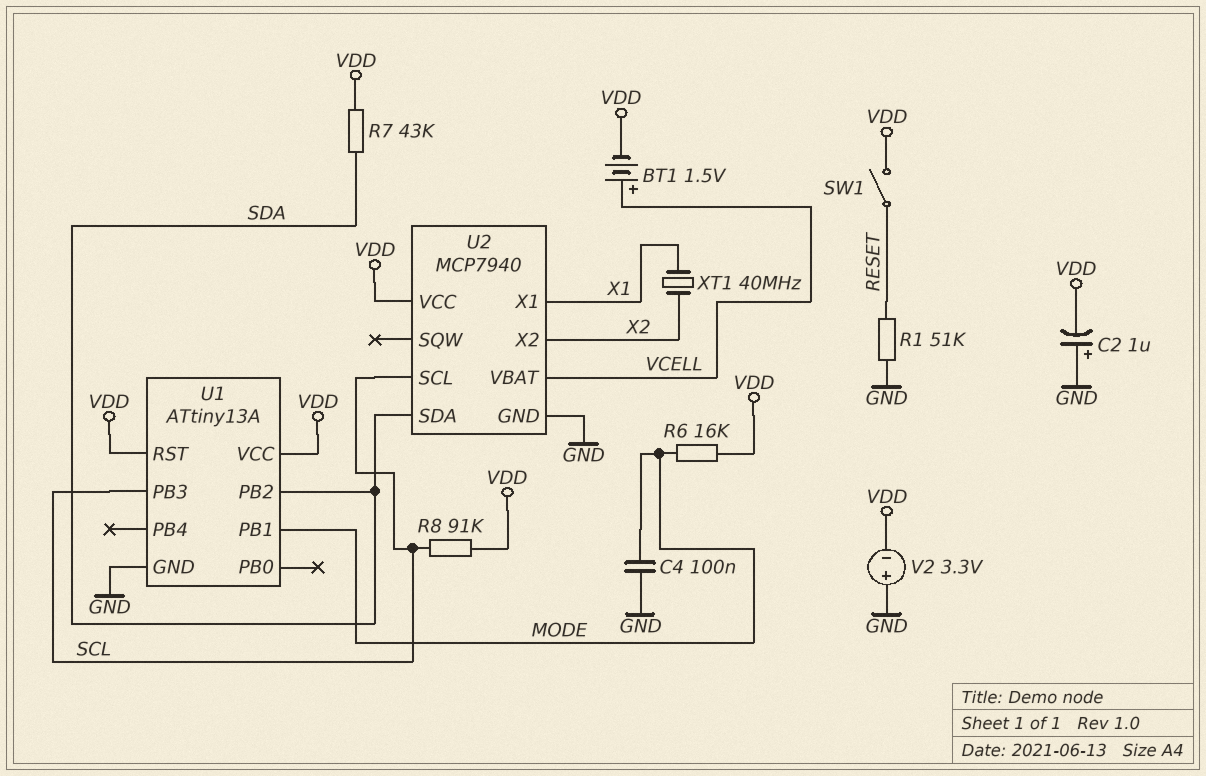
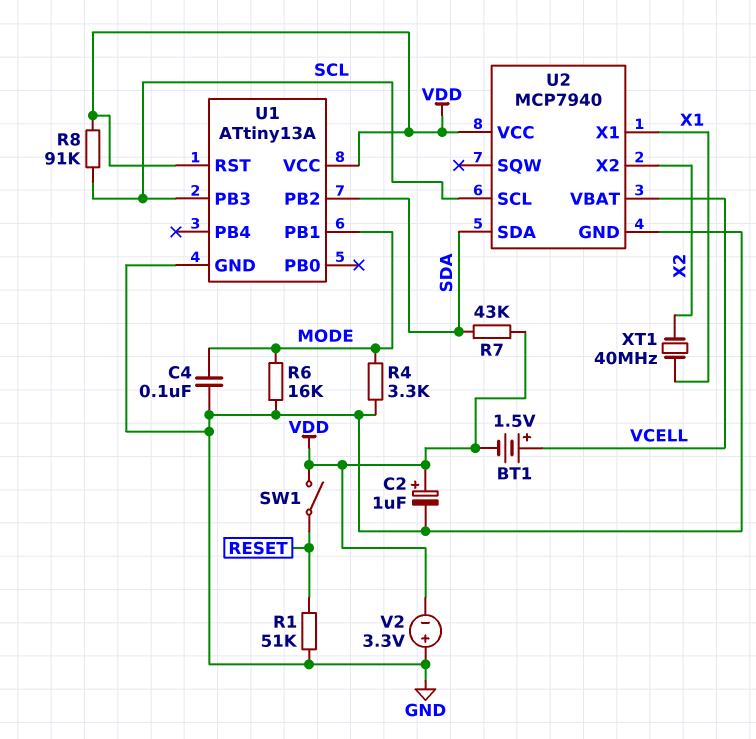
C2: 1uF (plus GND, minus VDD) -> 1uF (plus VDD, minus GND)
R4: none -> 3.3k (GND, MODE)
R6: 16k (MODE, VDD) -> 16k (GND, MODE)

